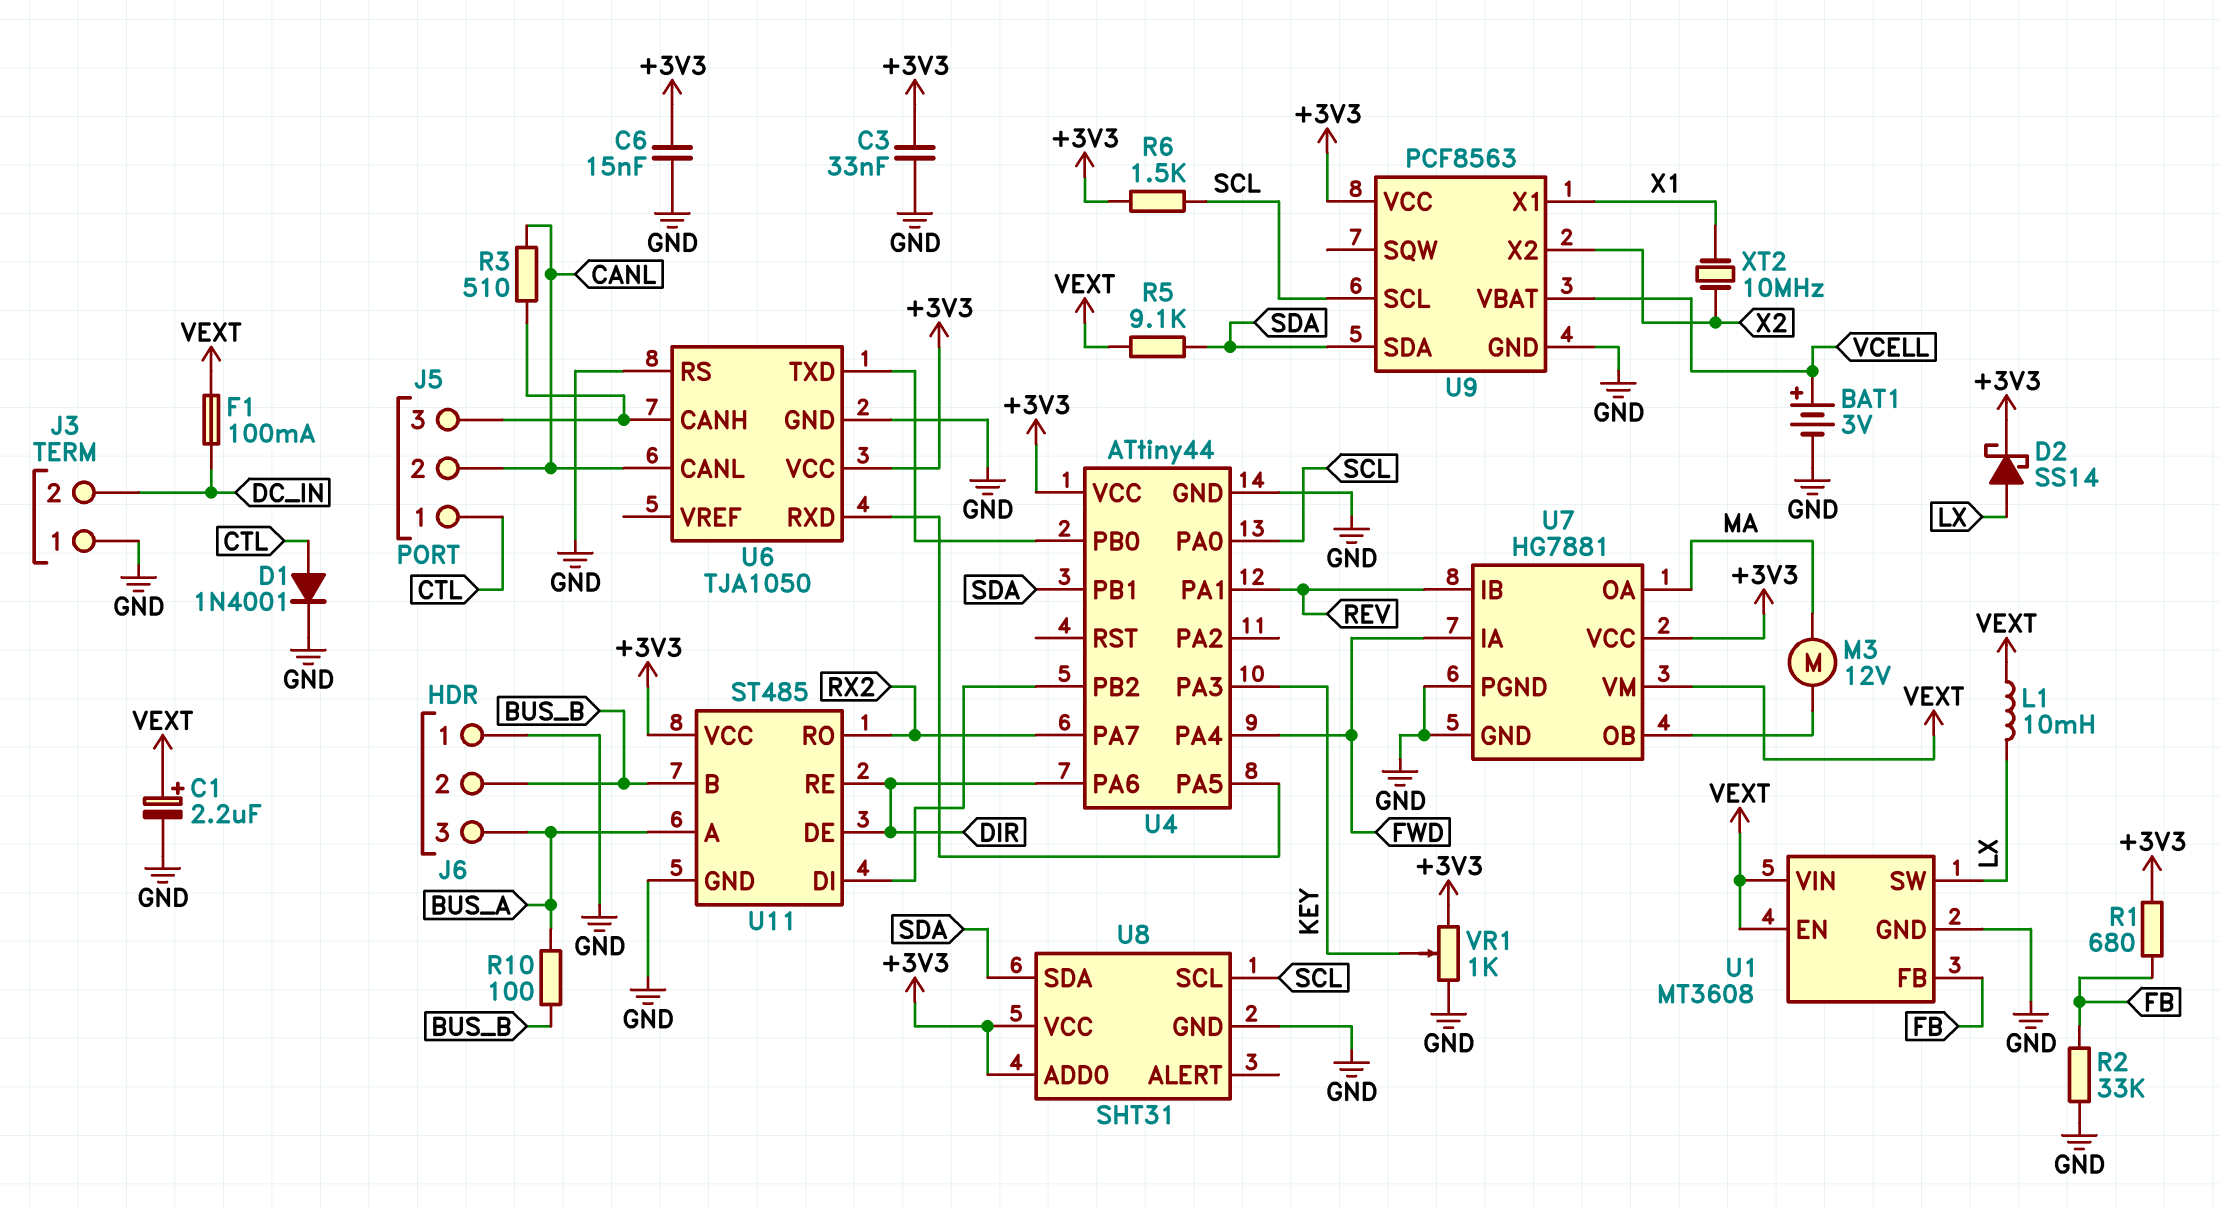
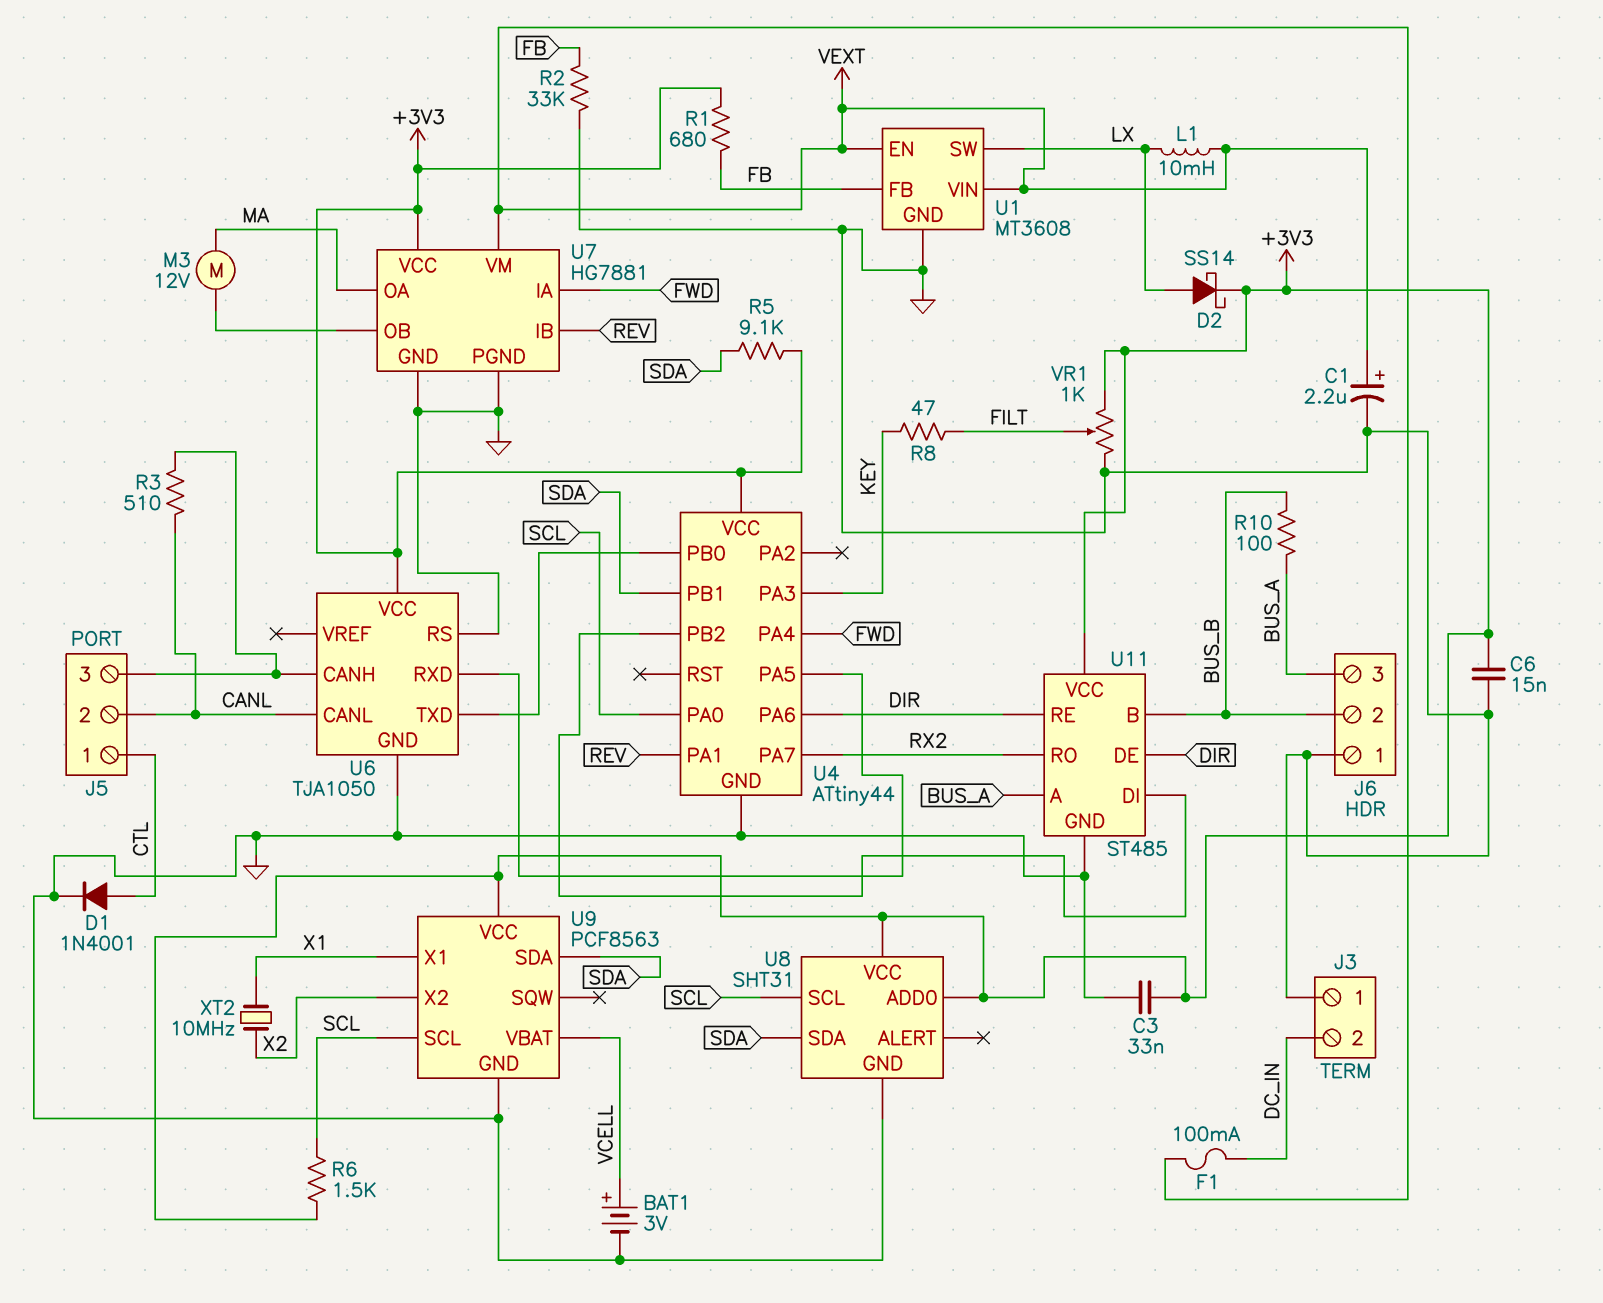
R5: 9.1k (SDA, VEXT) -> 9.1k (+3V3, SDA)
R8: none -> 47 (FILT, KEY)
VR1: 1k (+3V3, GND, wiper KEY) -> 1k (+3V3, GND, wiper FILT)

